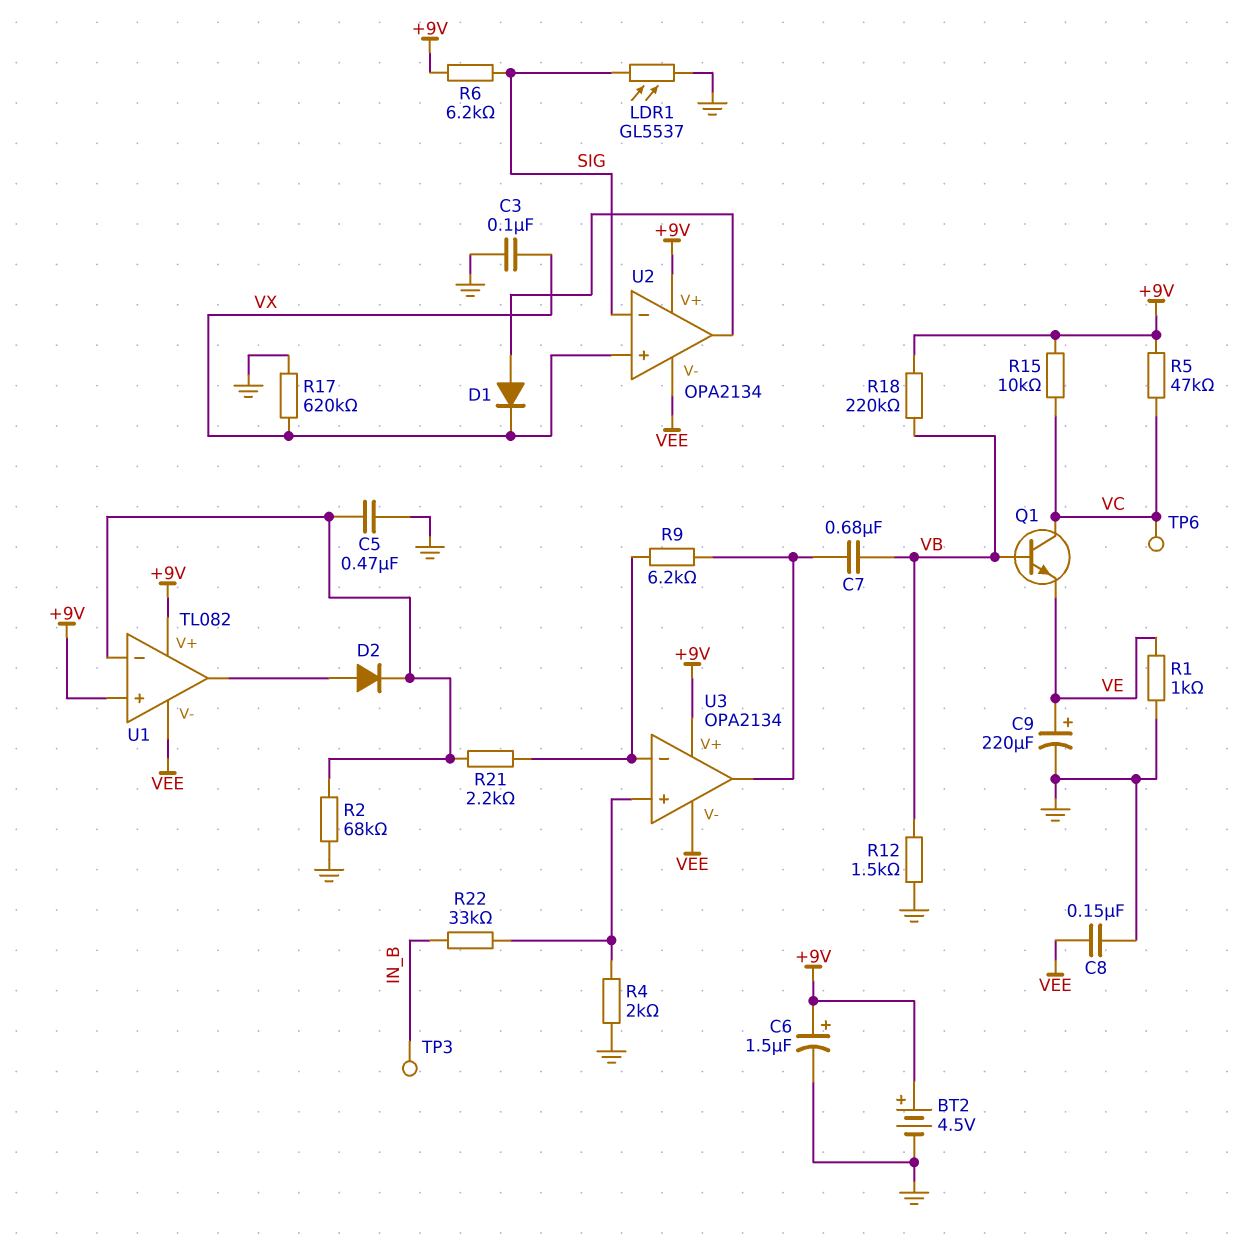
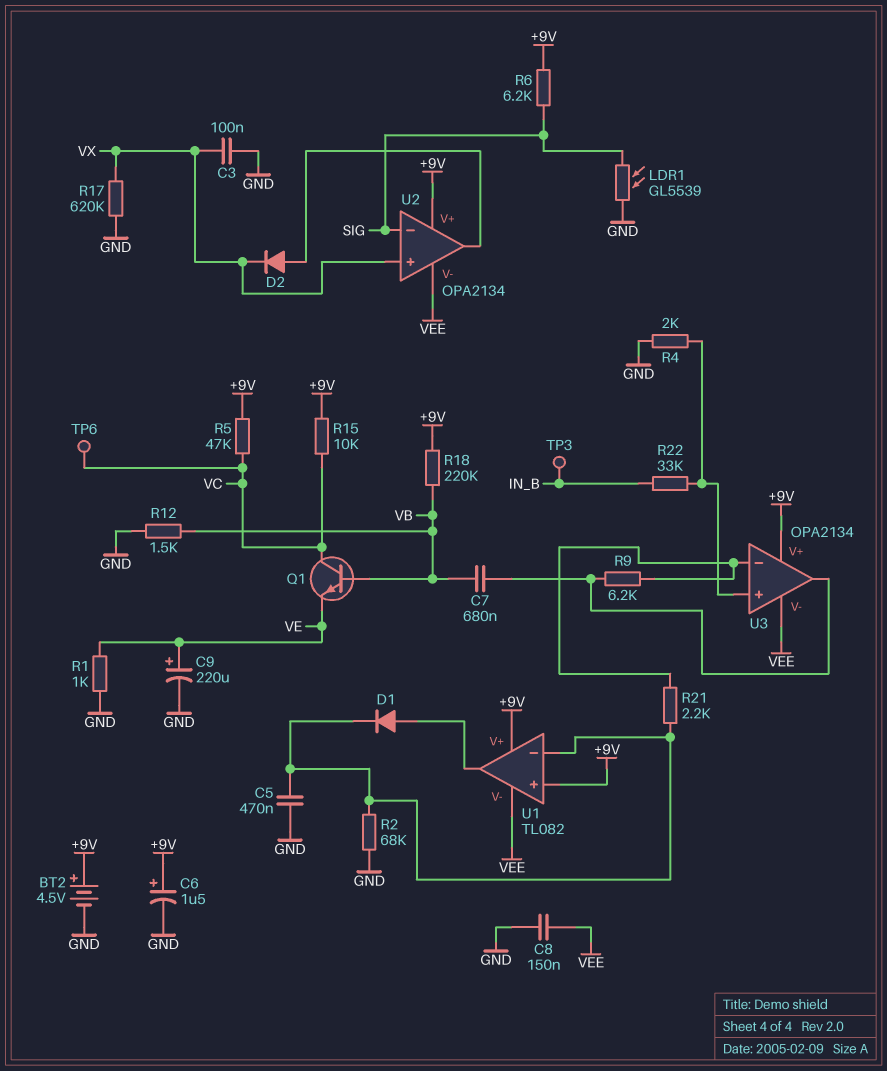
D1: diode (A U2/out, K VX) -> diode (A U1/out, K U1/in-)
D2: diode (A U1/out, K U1/in-) -> diode (A U2/out, K VX)
LDR1: GL5537 (GND, SIG) -> GL5539 (GND, SIG)

